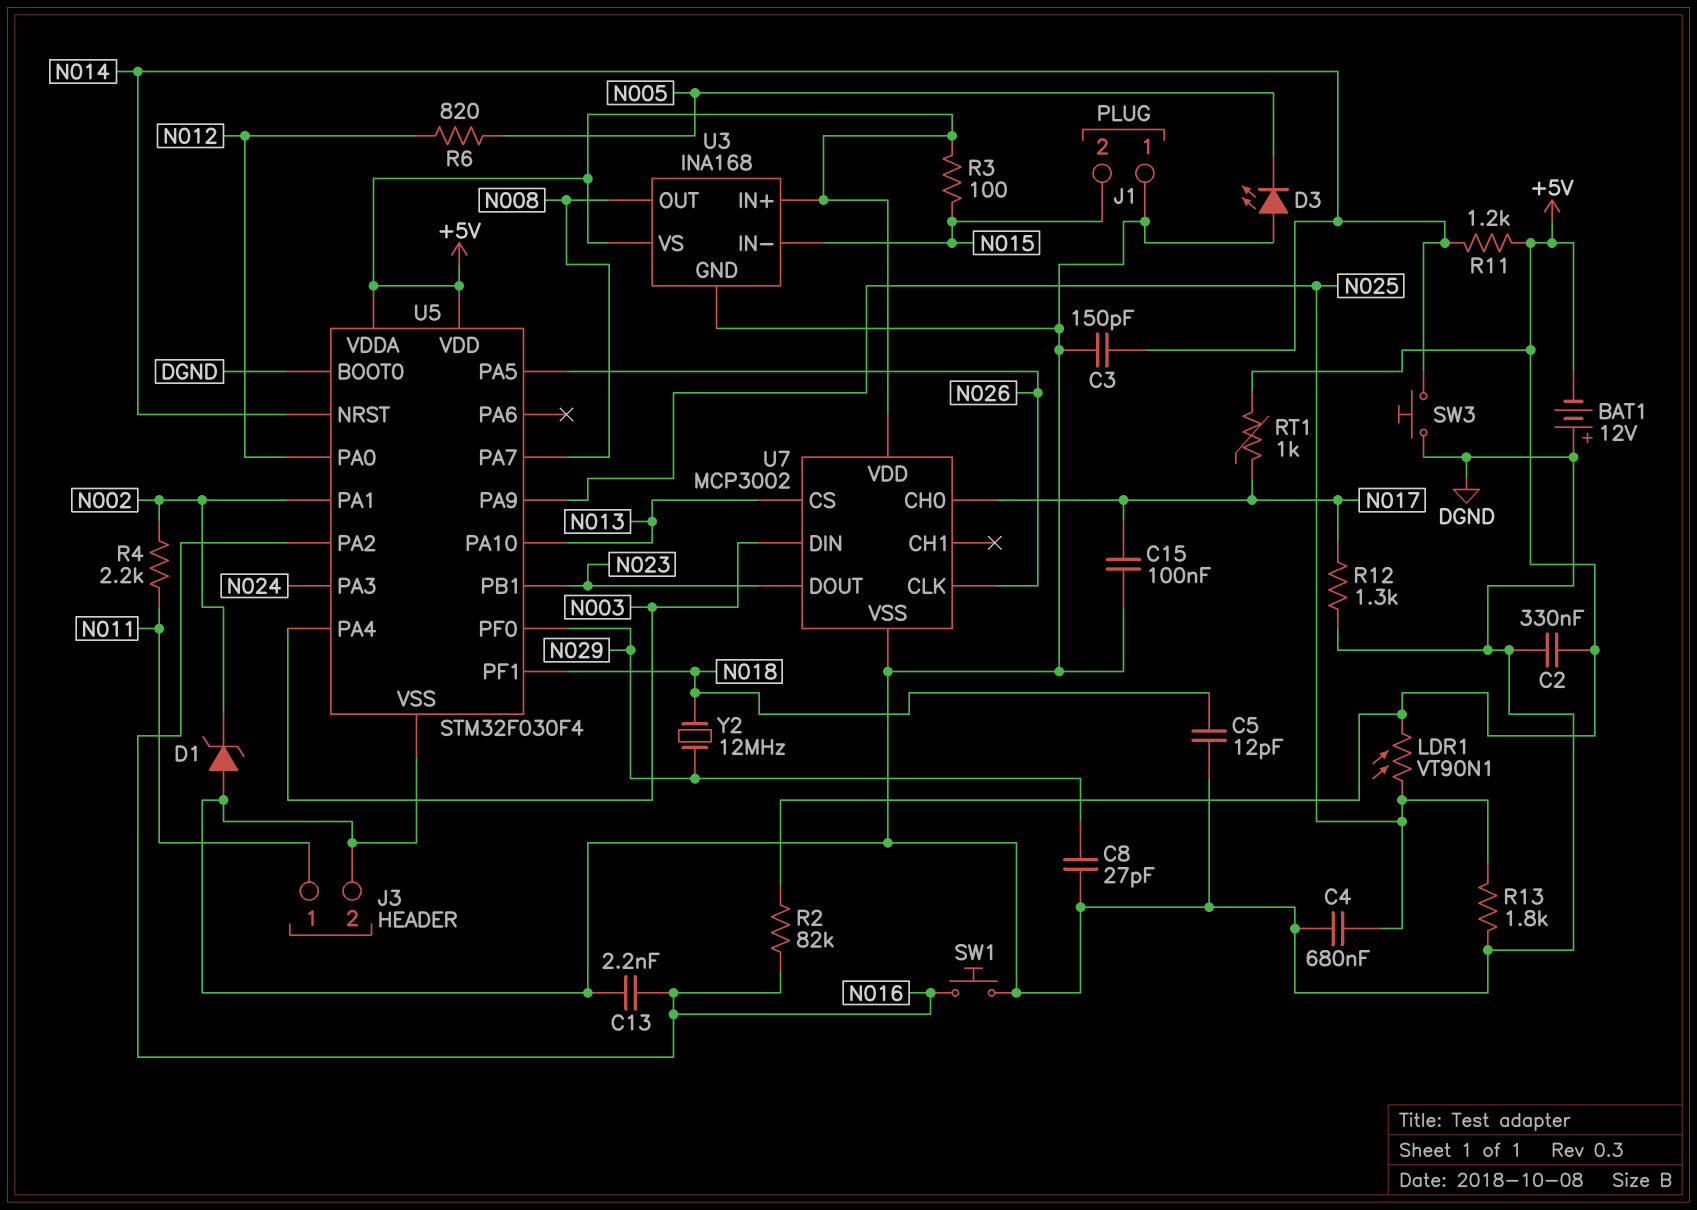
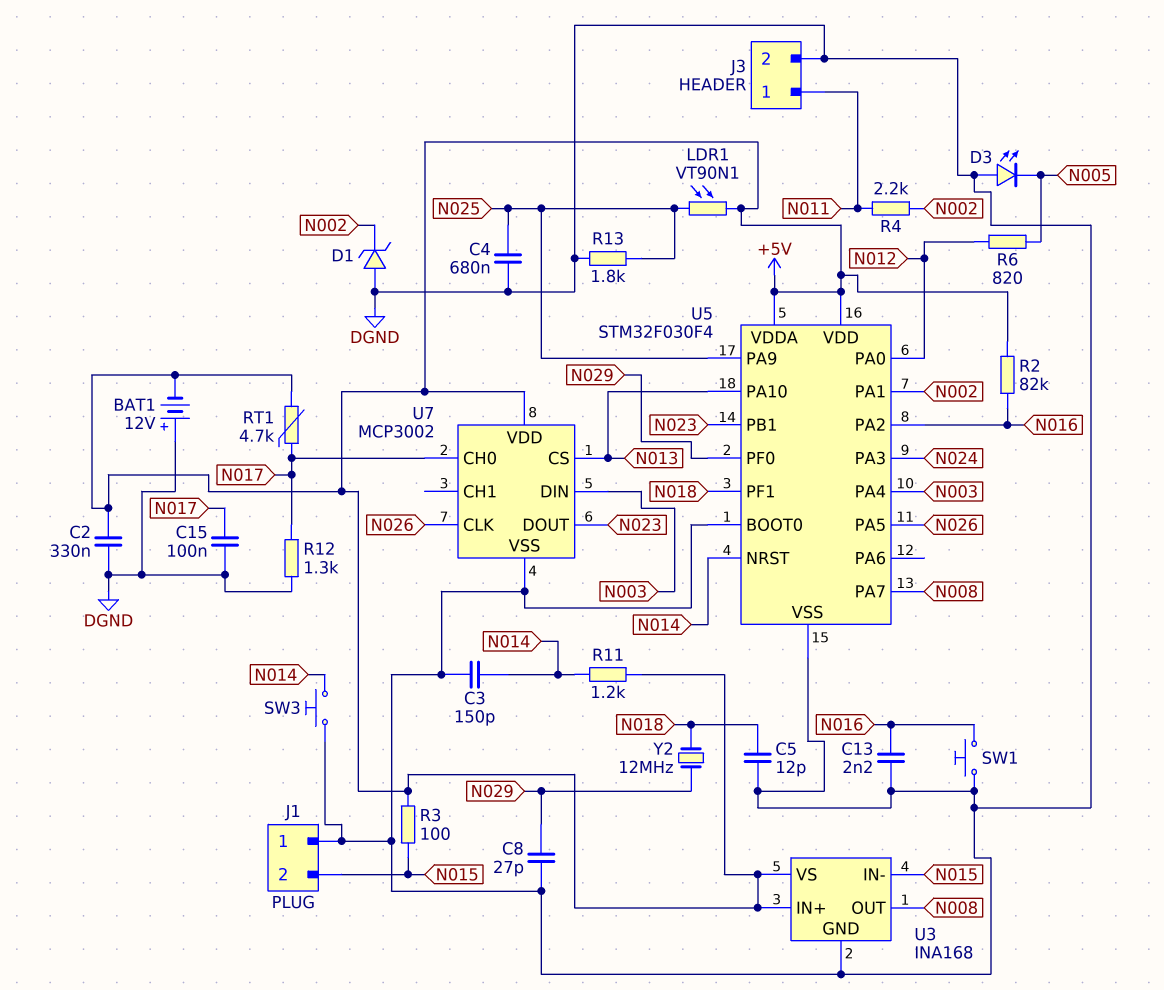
RT1: 1k (+5V, N017) -> 4.7k (+5V, N017)

